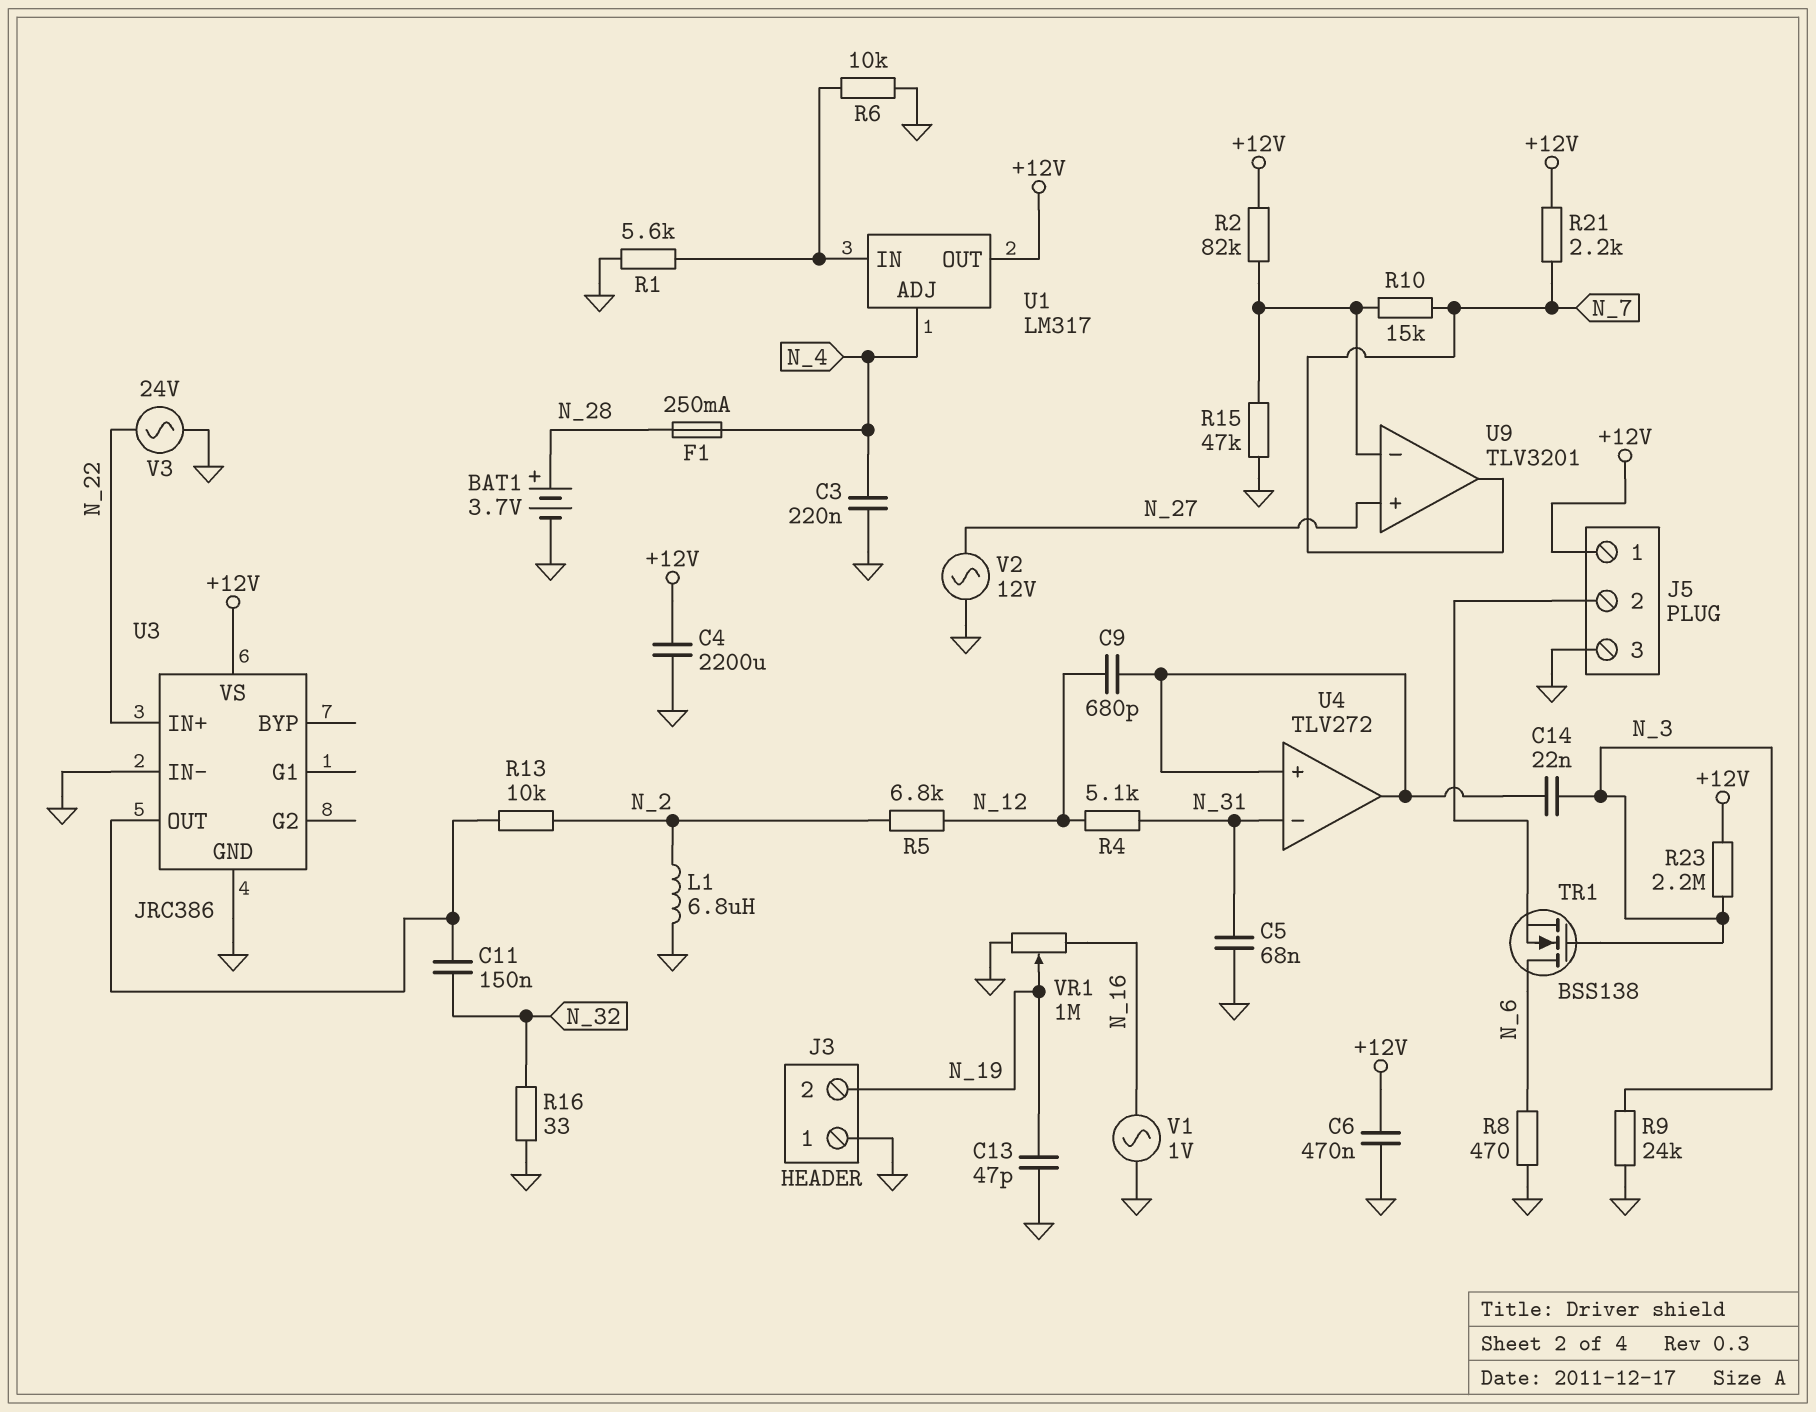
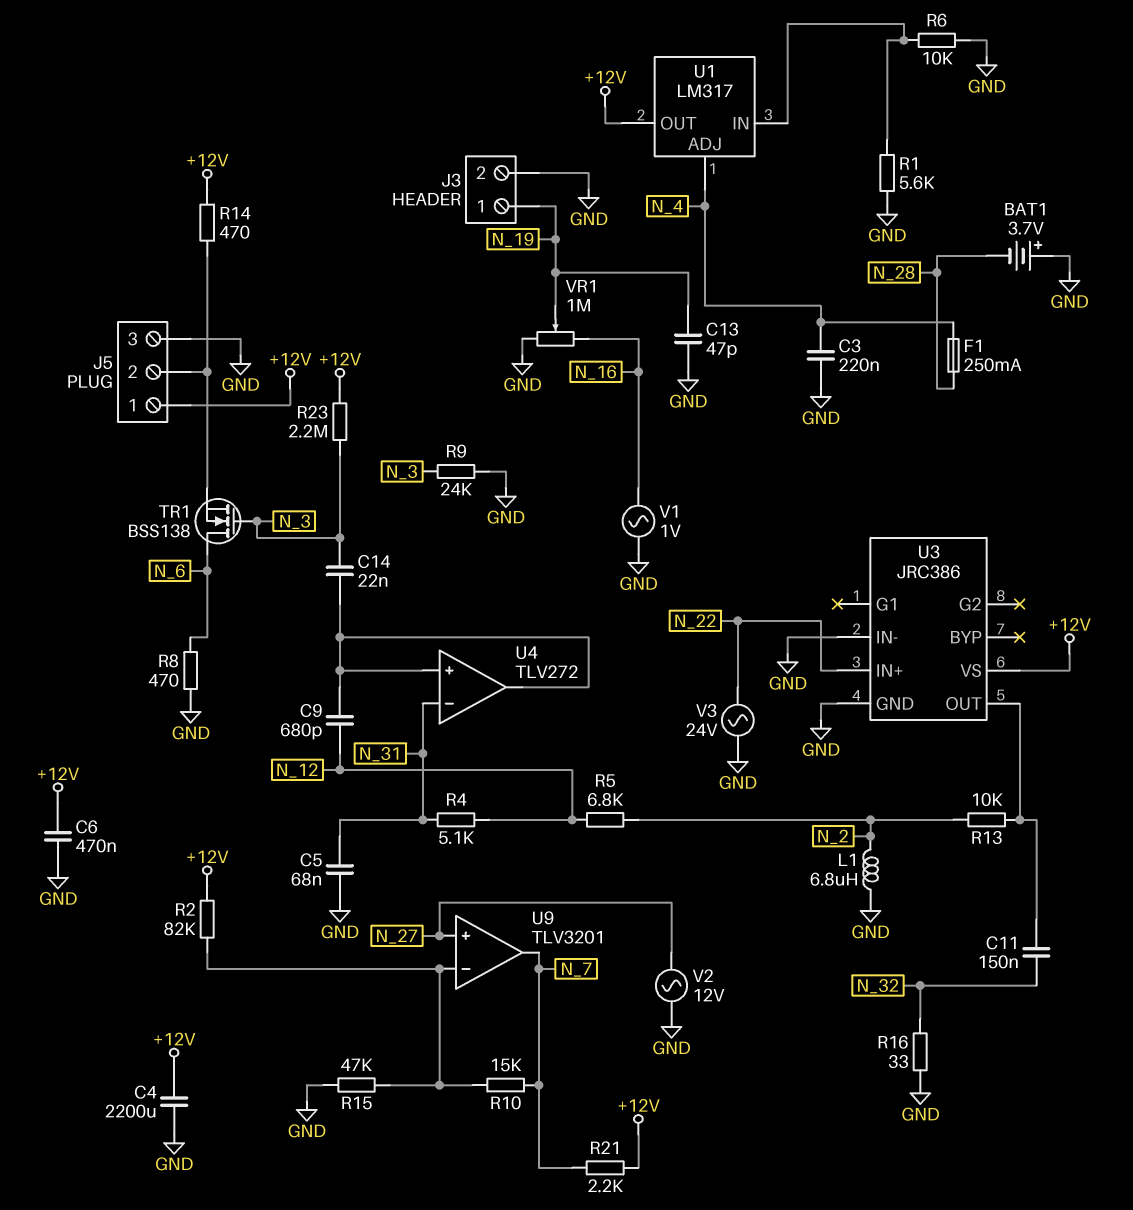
BAT1: 3.7V (plus N_28, minus GND) -> 3.7V (plus GND, minus N_28)
J3 pin 1: GND -> N_19
J3 pin 2: N_19 -> GND
R14: none -> 470 (+12V, J5/2)

